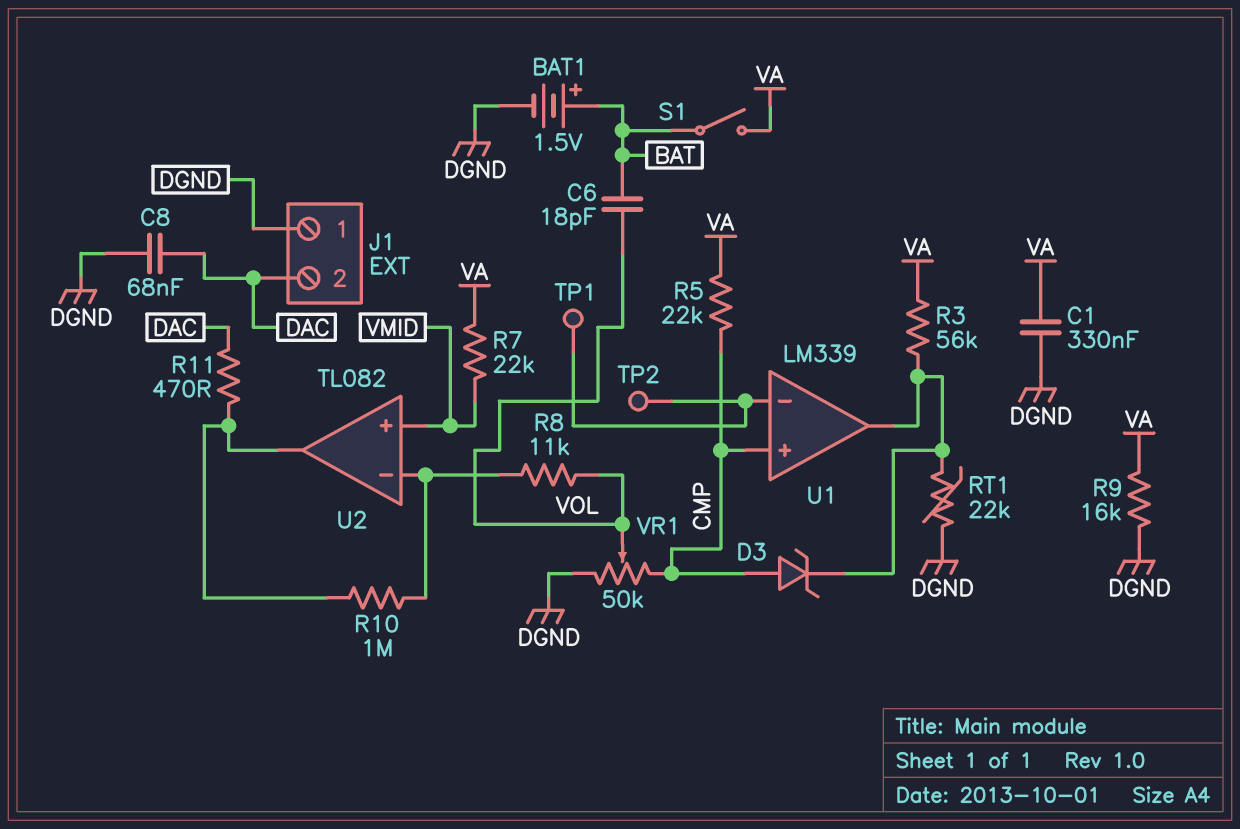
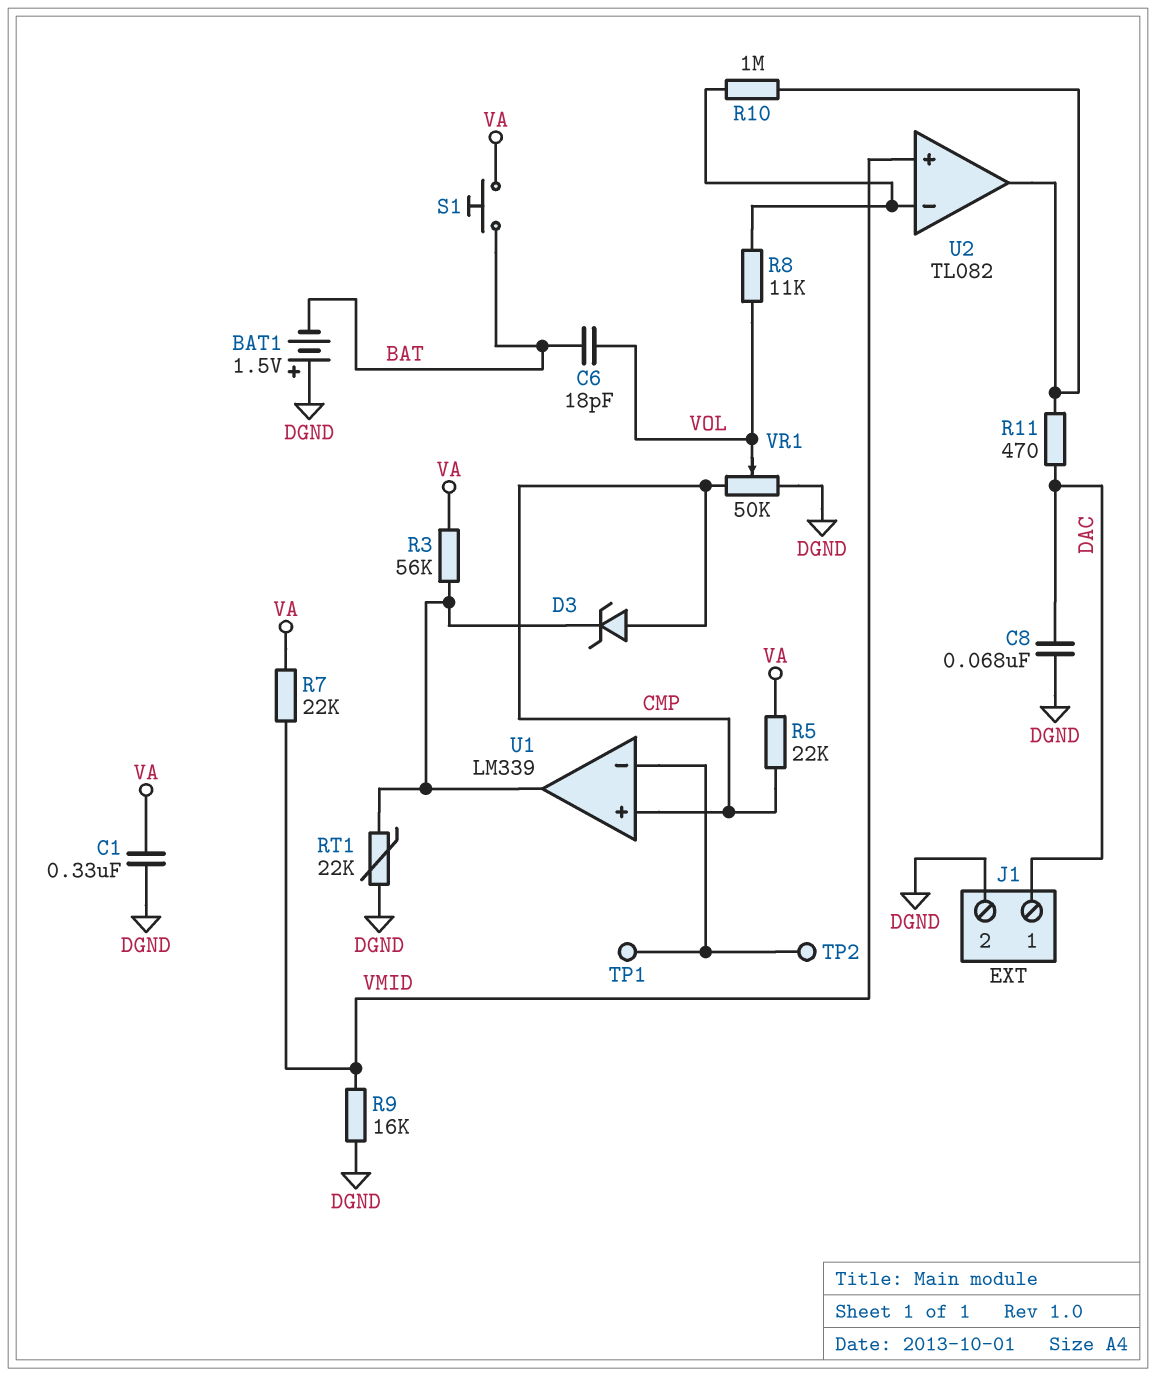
BAT1: 1.5V (plus BAT, minus DGND) -> 1.5V (plus DGND, minus BAT)
J1 pin 1: DGND -> DAC
J1 pin 2: DAC -> DGND
R9: 16k (DGND, VA) -> 16k (DGND, VMID)
S1: switch (BAT, VA) -> button (BAT, VA)

